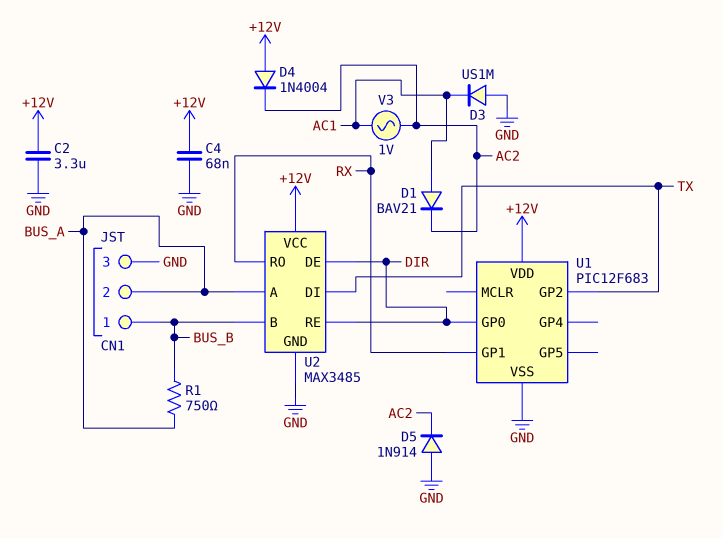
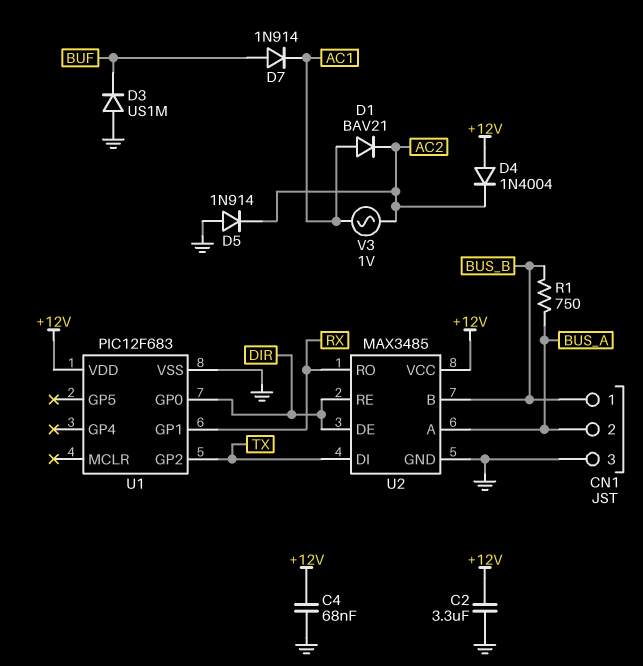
D3: diode US1M (A GND, K AC1) -> diode US1M (A GND, K BUF)
D7: none -> diode 1N914 (A BUF, K AC1)

